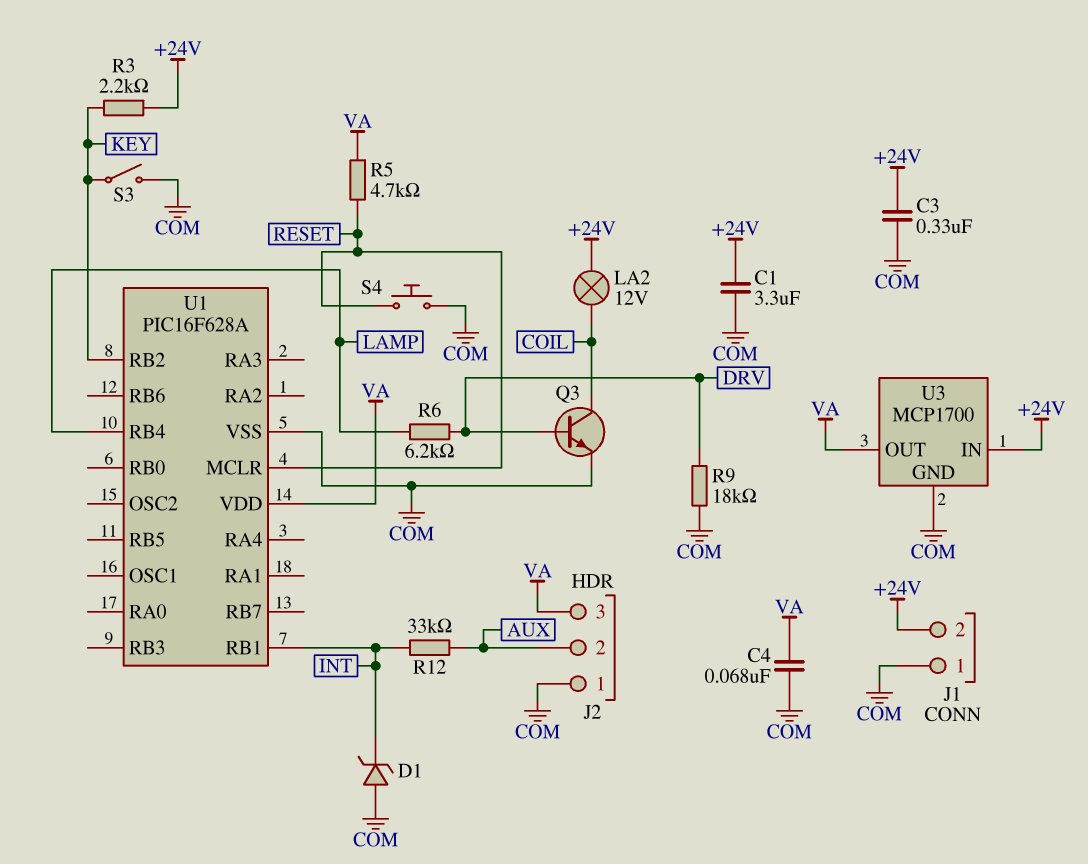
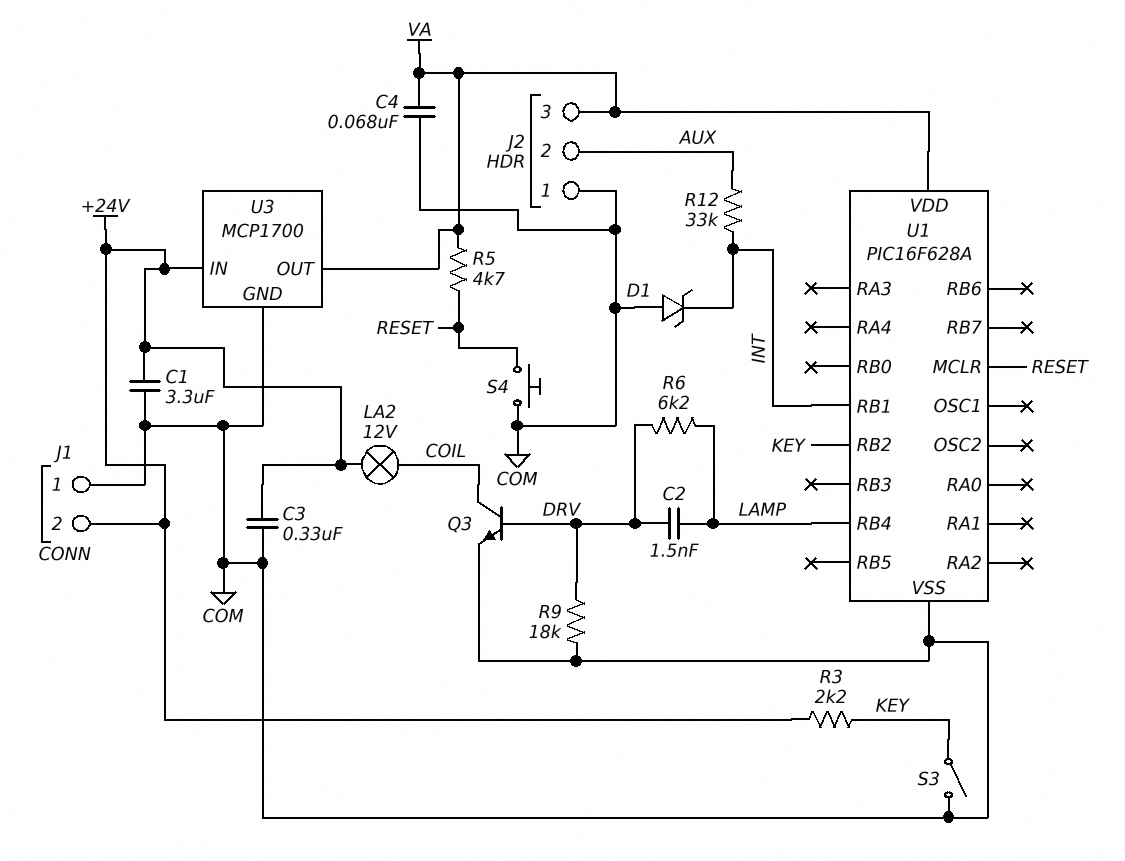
C2: none -> 1.5nF (DRV, LAMP)

